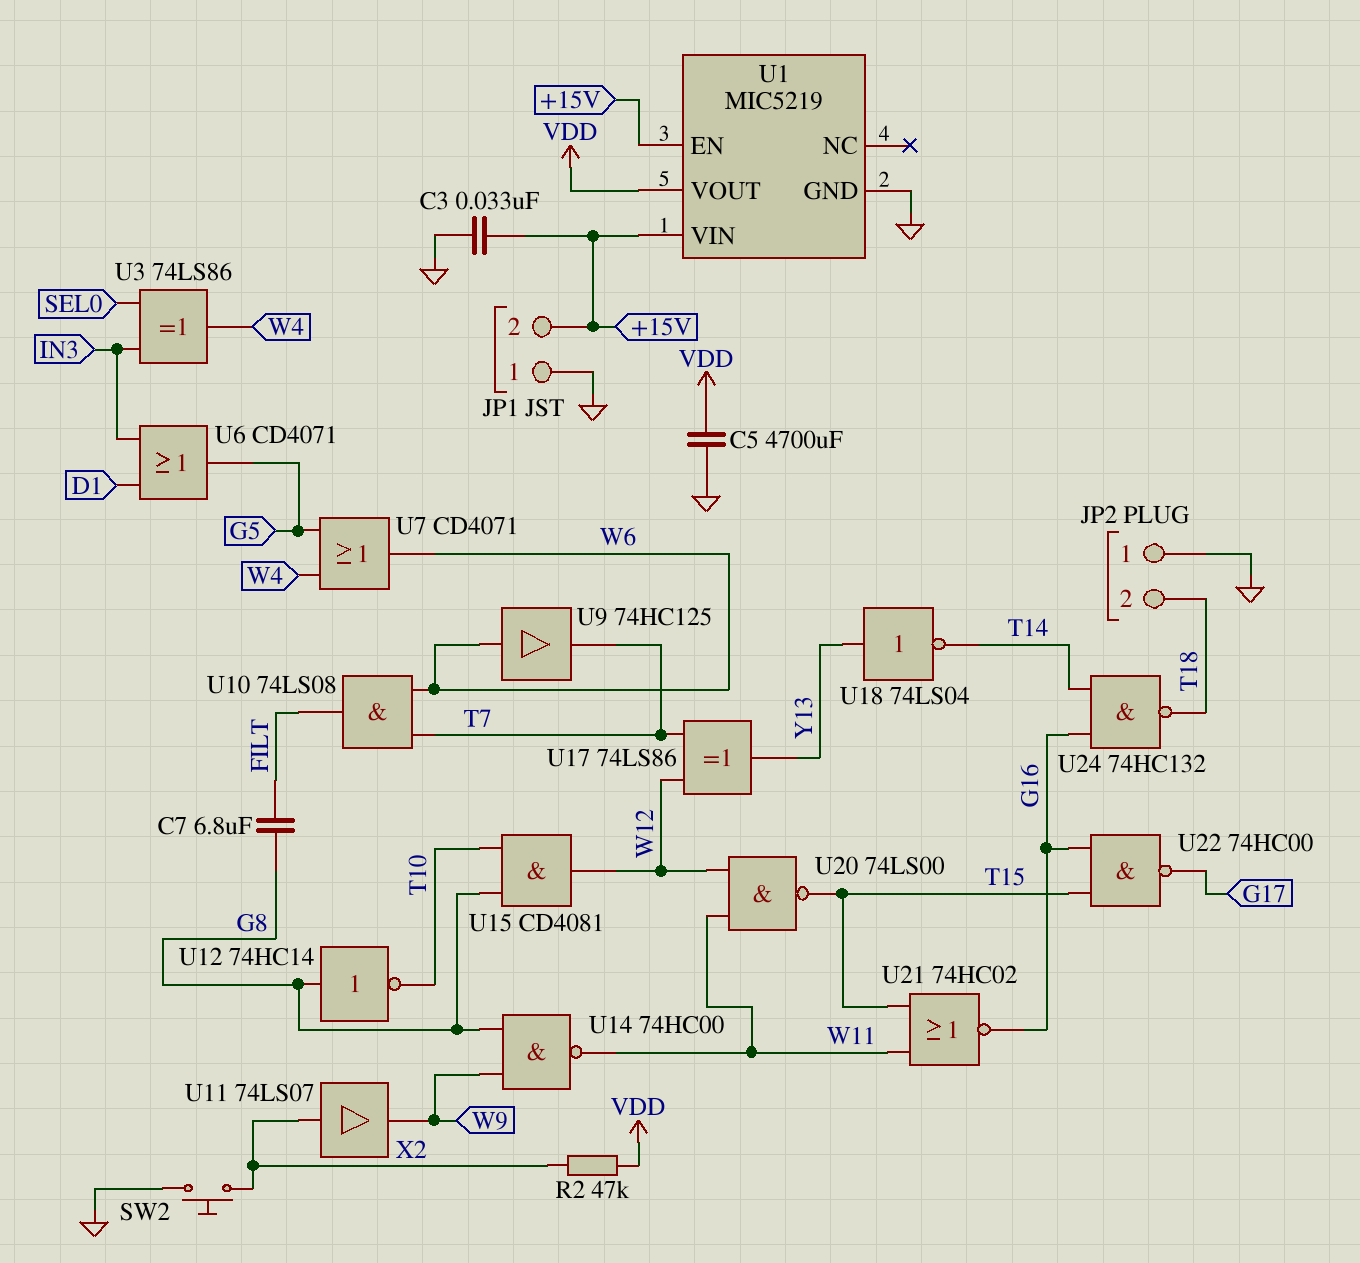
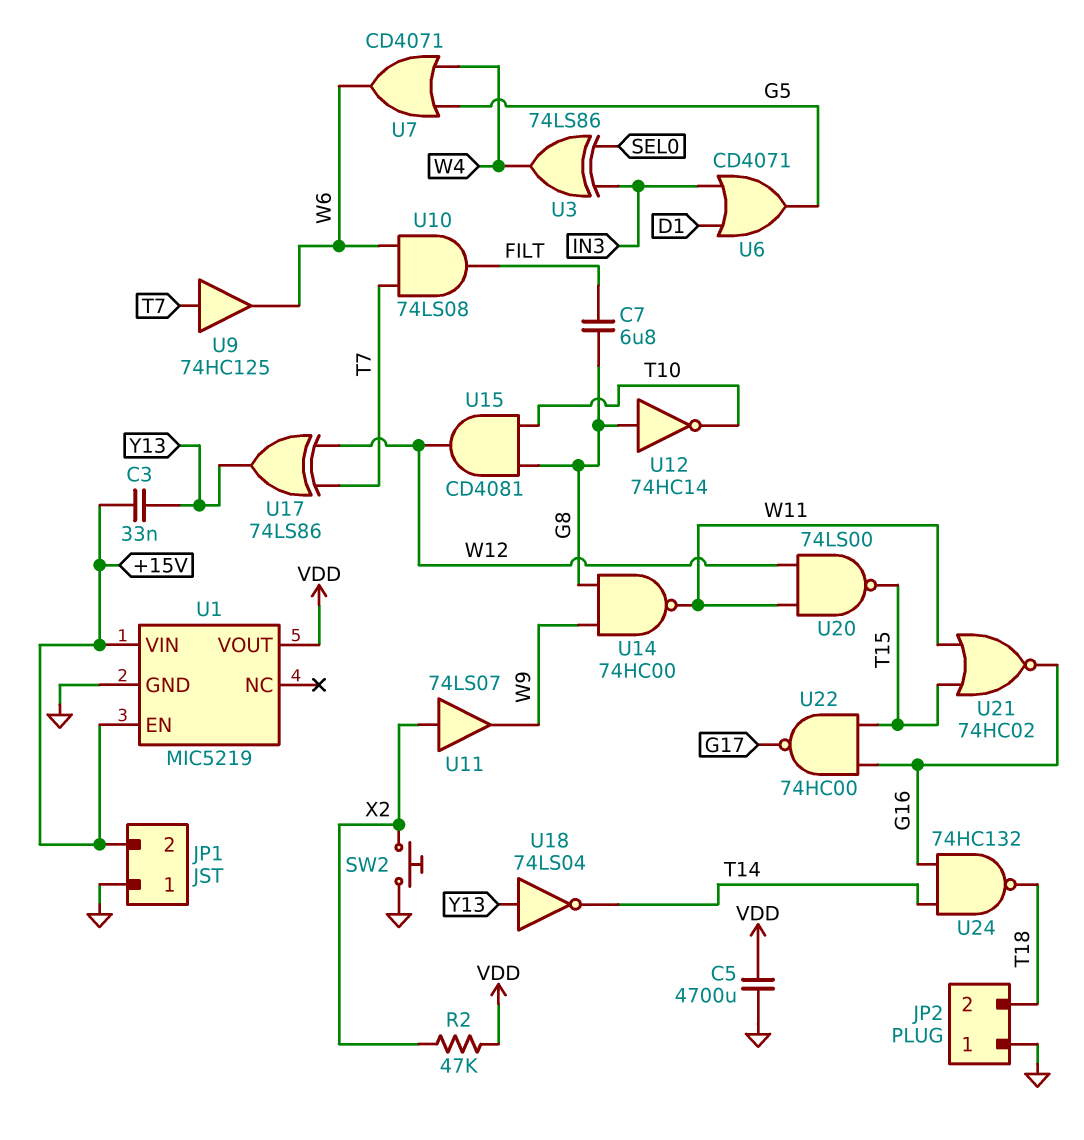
C3: 33nF (+15V, GND) -> 33nF (+15V, Y13)
U9: buffer 74HC125 (in W6, out T7) -> buffer 74HC125 (in T7, out W6)

